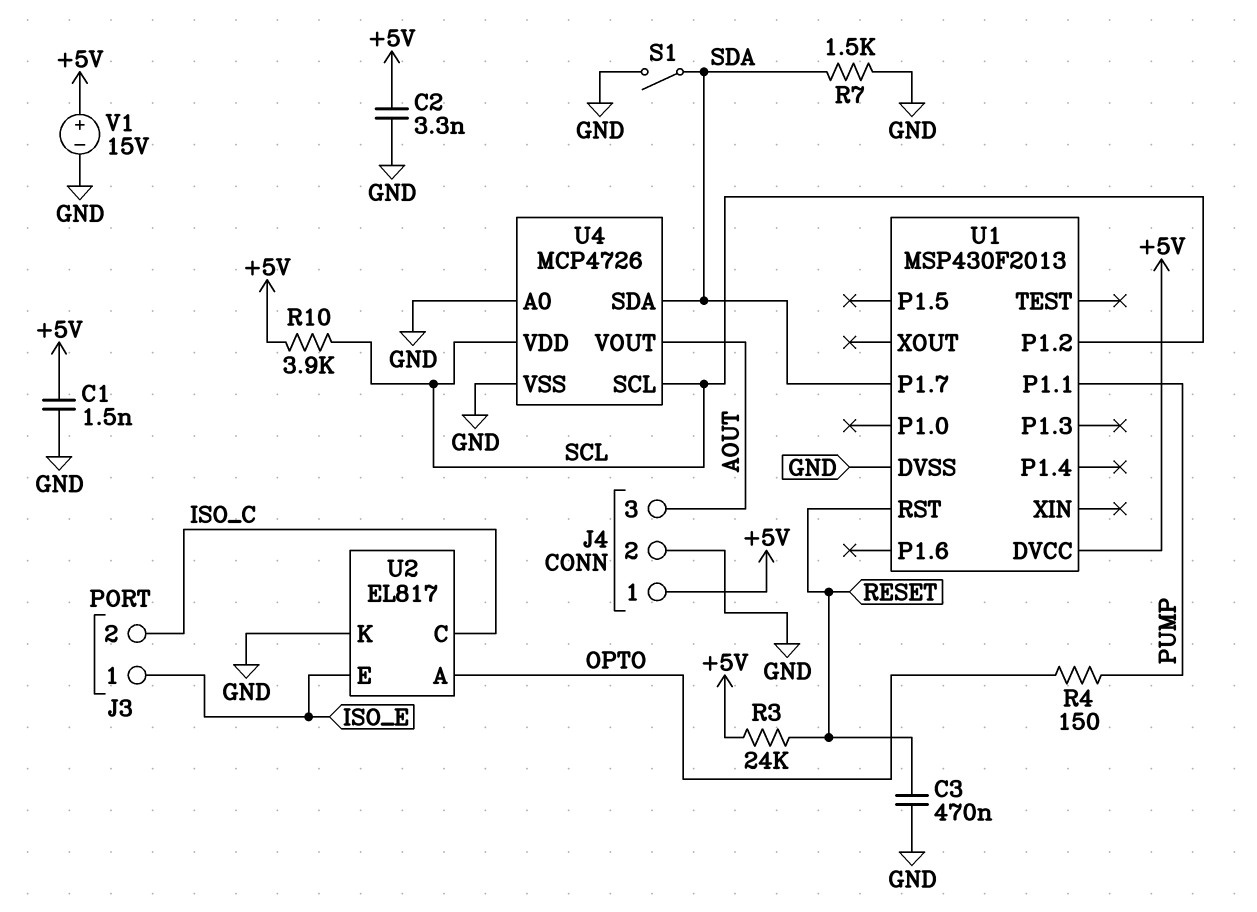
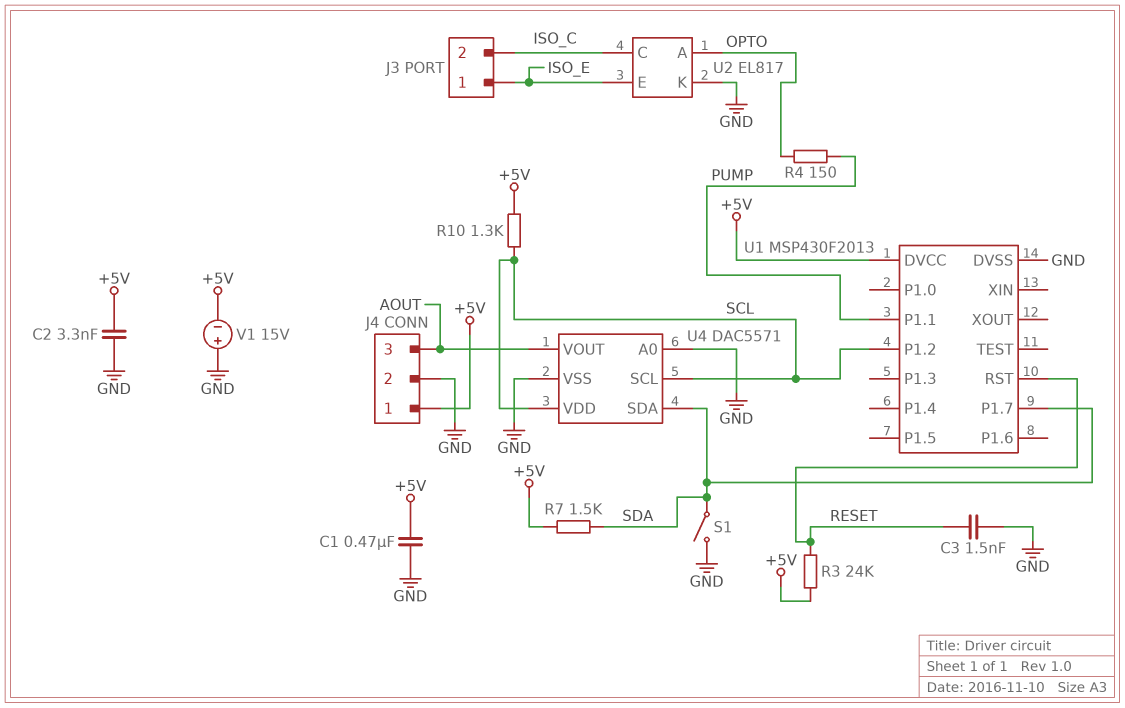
C1: 1.5nF (+5V, GND) -> 470nF (+5V, GND)
C3: 470nF (GND, RESET) -> 1.5nF (GND, RESET)
R7: 1.5k (GND, SDA) -> 1.5k (+5V, SDA)
R10: 3.9k (+5V, SCL) -> 1.3k (+5V, SCL)
U4: MCP4726 -> DAC5571
V1: 15V (plus +5V, minus GND) -> 15V (plus GND, minus +5V)

